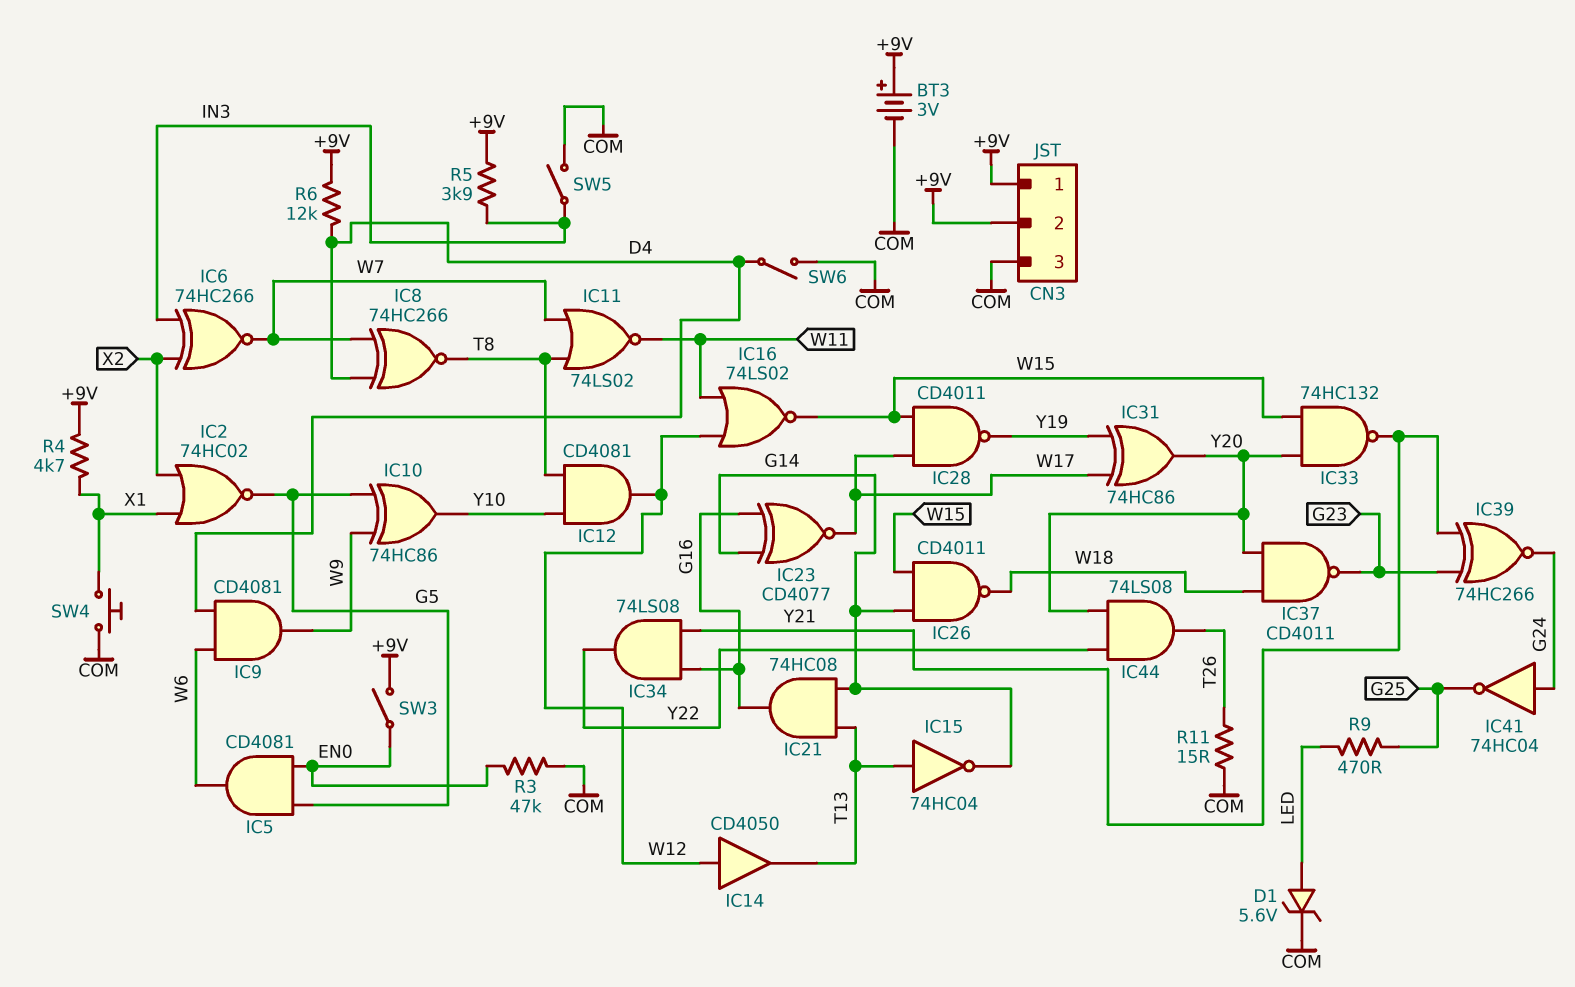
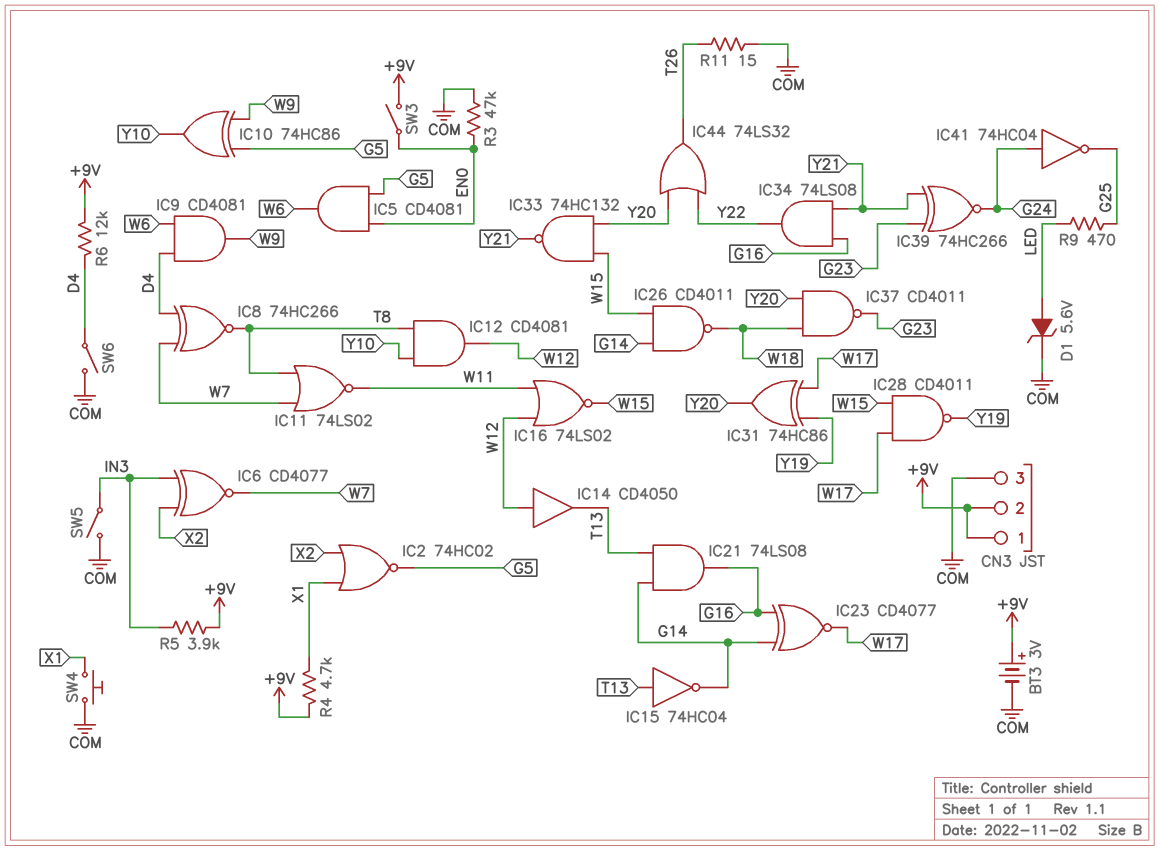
IC6: XNOR 74HC266 (in IN3, in X2, out W7) -> XNOR CD4077 (in IN3, in X2, out W7)
IC21: AND 74HC08 (in G14, in T13, out G16) -> AND 74LS08 (in G14, in T13, out G16)
IC44: AND 74LS08 (in Y20, in Y22, out T26) -> OR 74LS32 (in Y20, in Y22, out T26)

